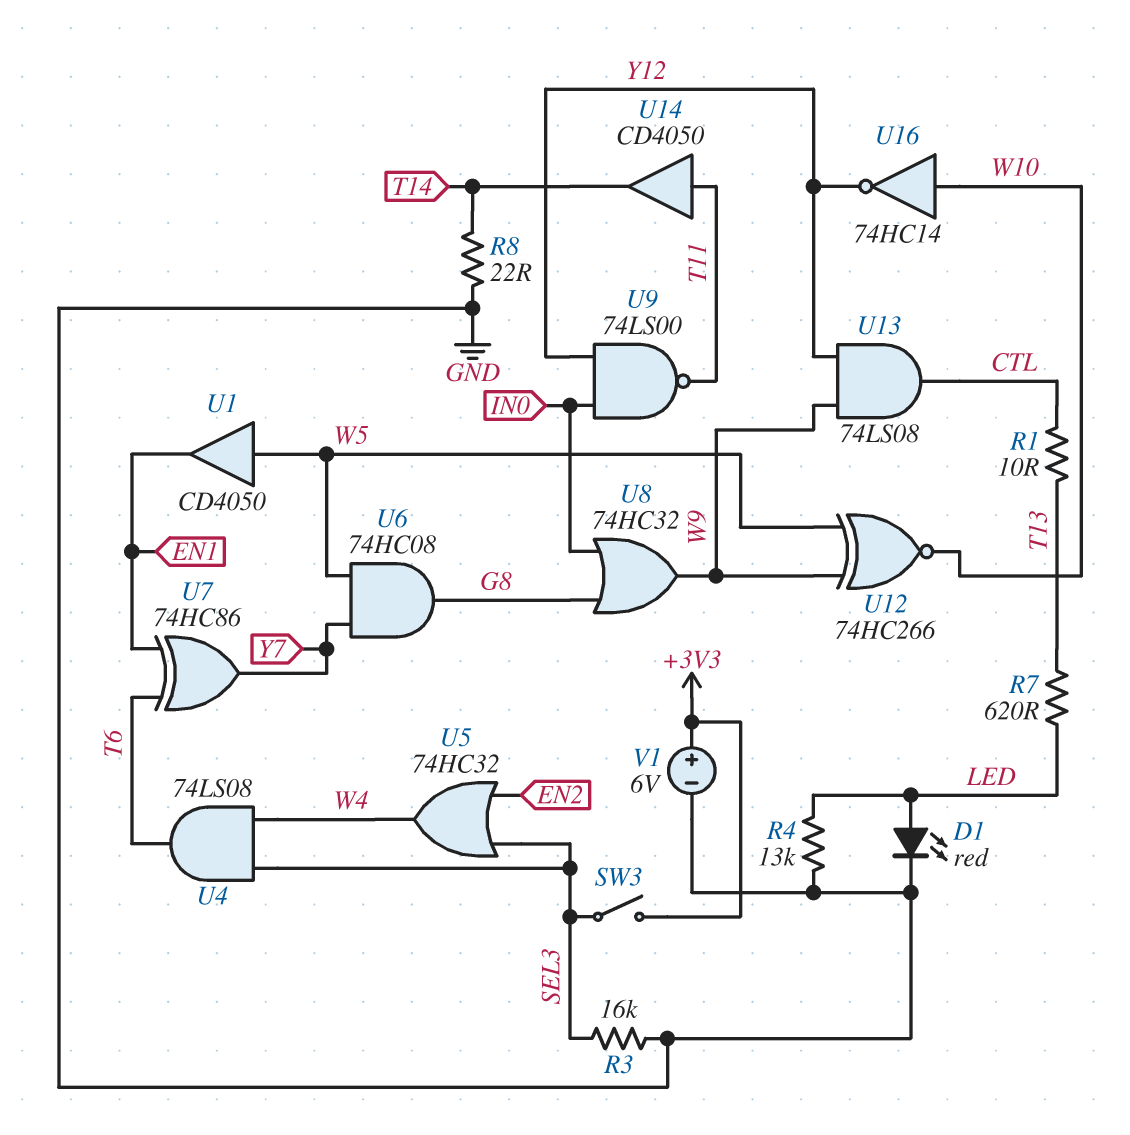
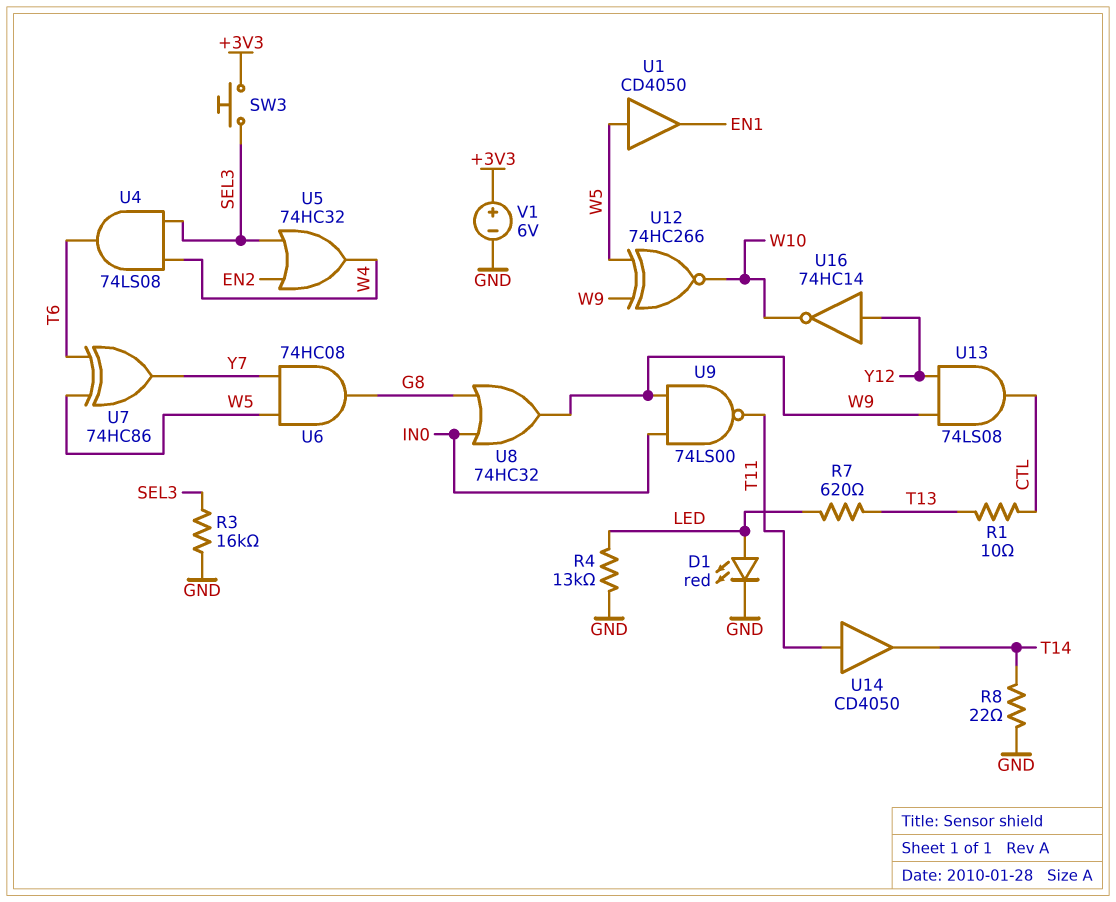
SW3: switch (+3V3, SEL3) -> button (+3V3, SEL3)
U7: XOR 74HC86 (in EN1, in T6, out Y7) -> XOR 74HC86 (in T6, in W5, out Y7)
U9: NAND 74LS00 (in IN0, in Y12, out T11) -> NAND 74LS00 (in IN0, in W9, out T11)
U16: NOT 74HC14 (in W10, out Y12) -> NOT 74HC14 (in Y12, out W10)

